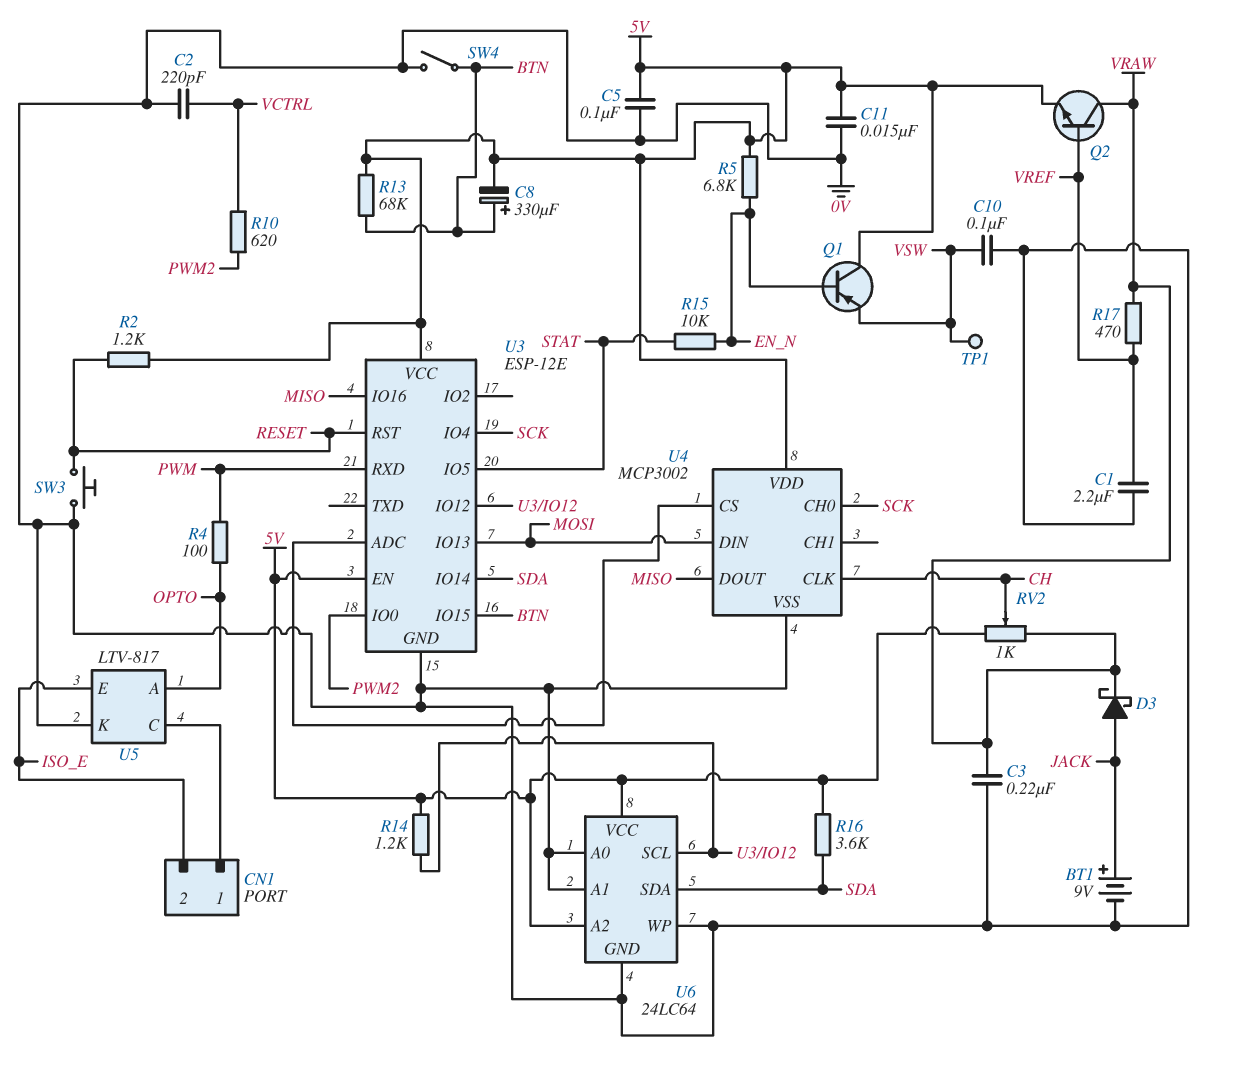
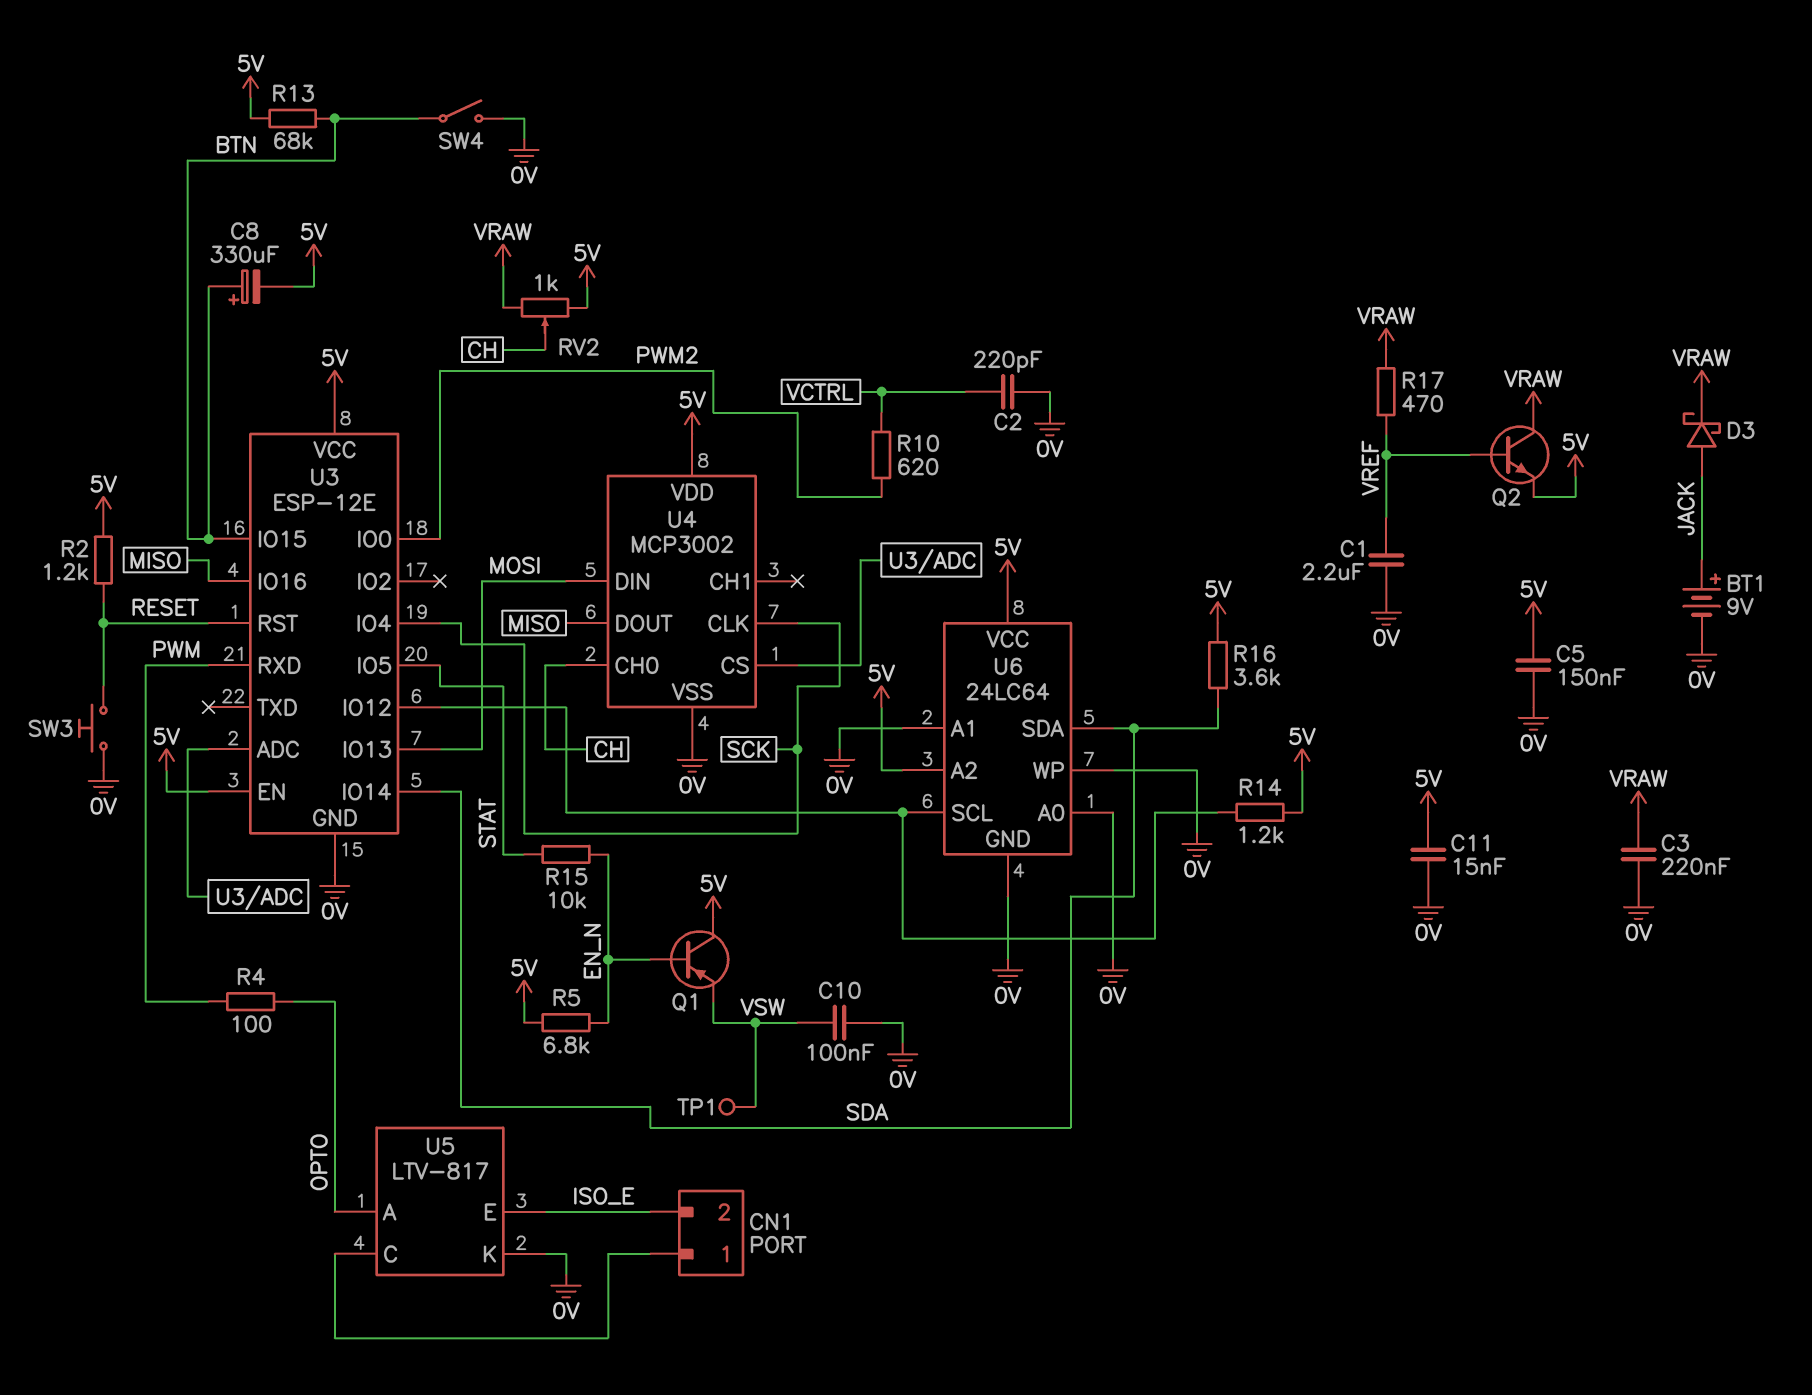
C5: 100nF (0V, 5V) -> 150nF (0V, 5V)
U4 pin CH0: SCK -> CH
U4 pin CLK: CH -> SCK

